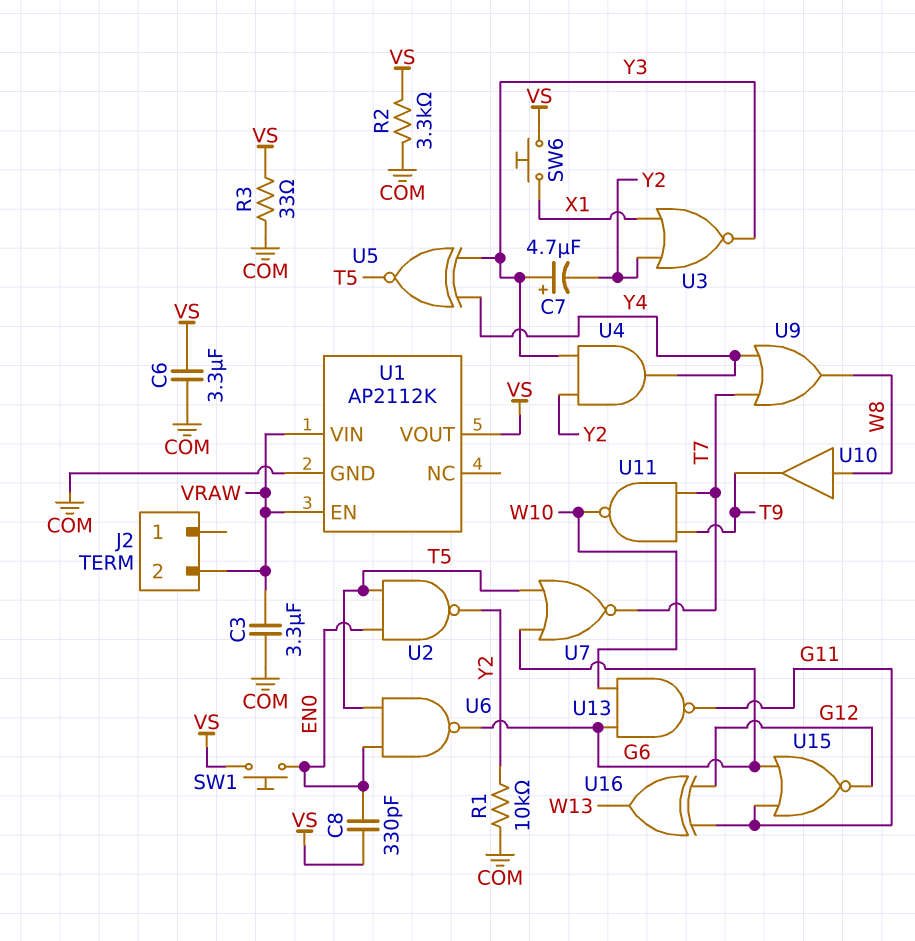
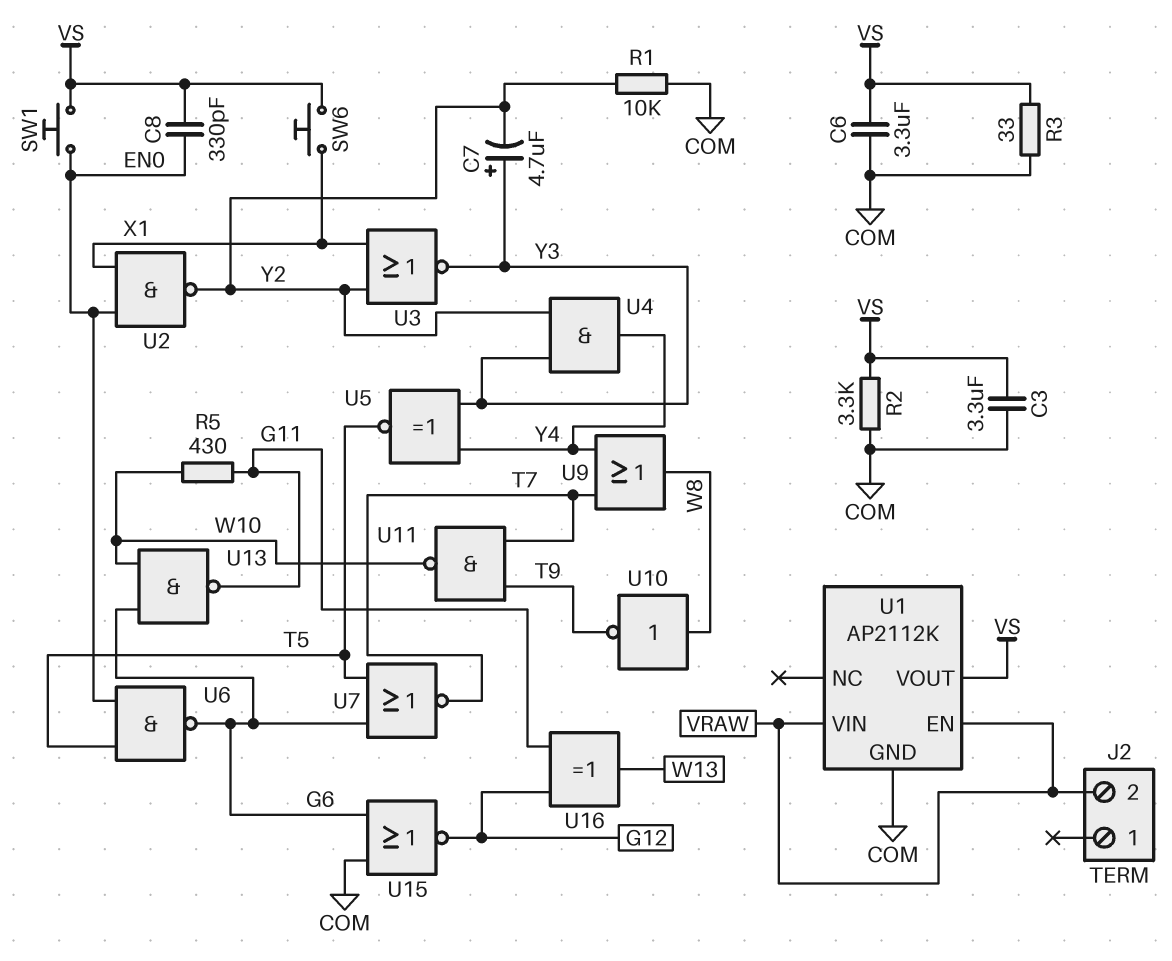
C3: 3.3uF (COM, VRAW) -> 3.3uF (COM, VS)
R5: none -> 430 (G11, W10)
U2: NAND (in EN0, in T5, out Y2) -> NAND (in EN0, in X1, out Y2)
U10: buffer (in W8, out T9) -> NOT (in W8, out T9)
U15: NOR (in G6, in G11, out G12) -> NOR (in COM, in G6, out G12)

